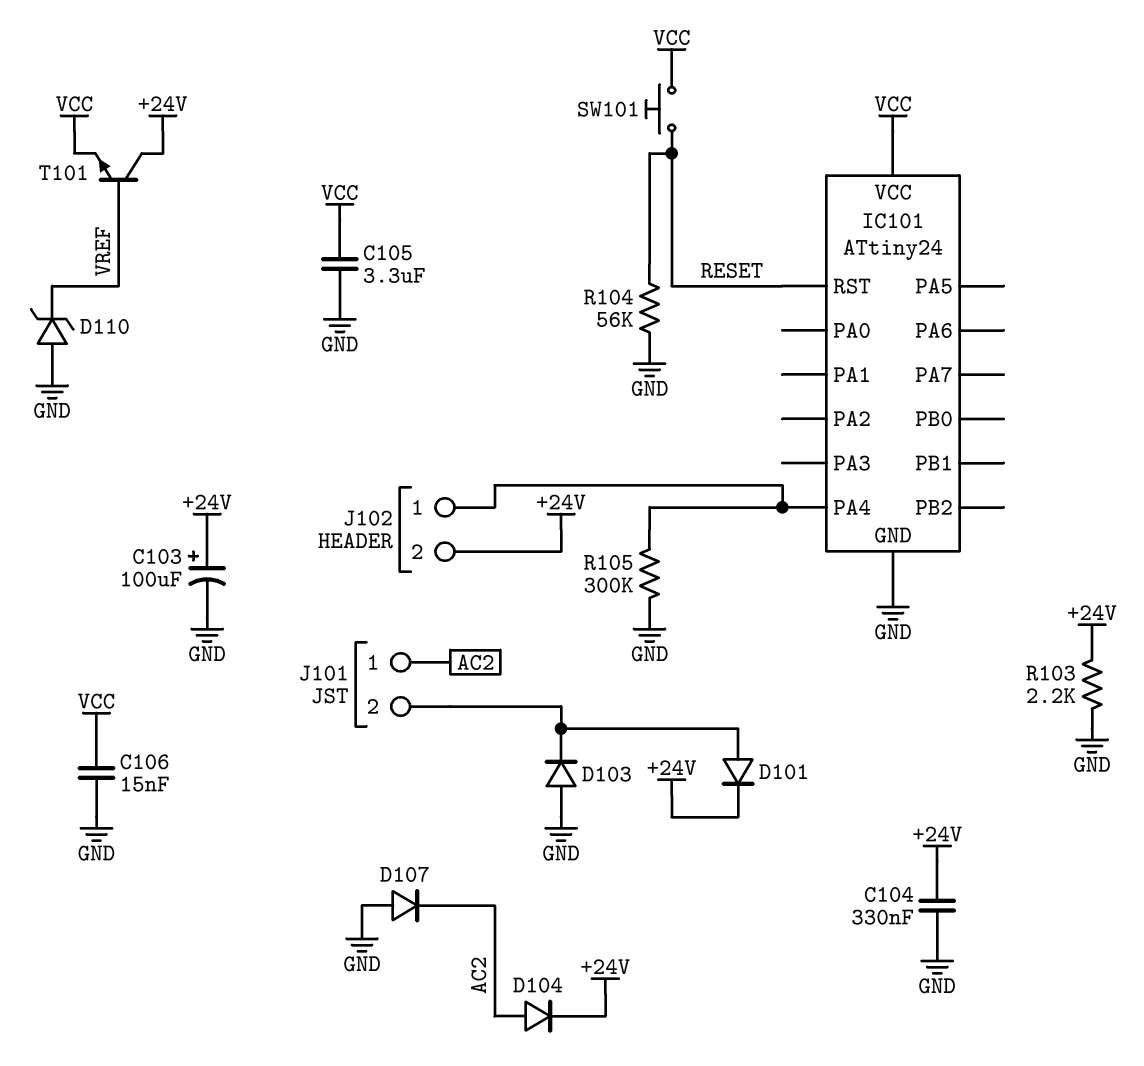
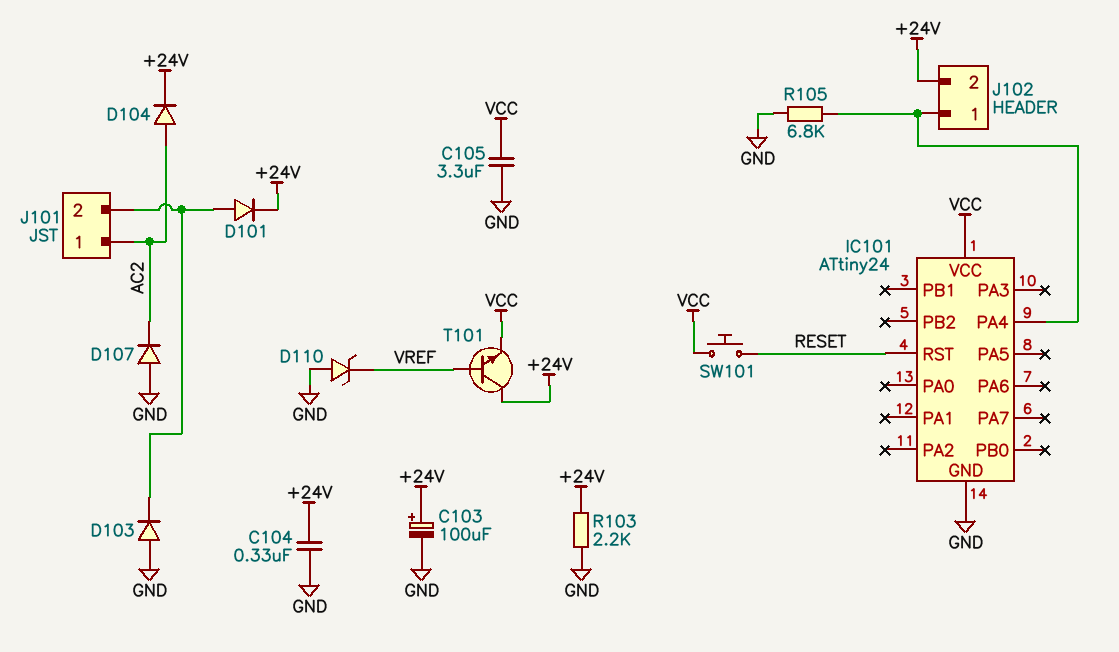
C106: 15nF (GND, VCC) -> none
R104: 56k (GND, RESET) -> none
R105: 300k (GND, IC101/PA4) -> 6.8k (GND, IC101/PA4)

